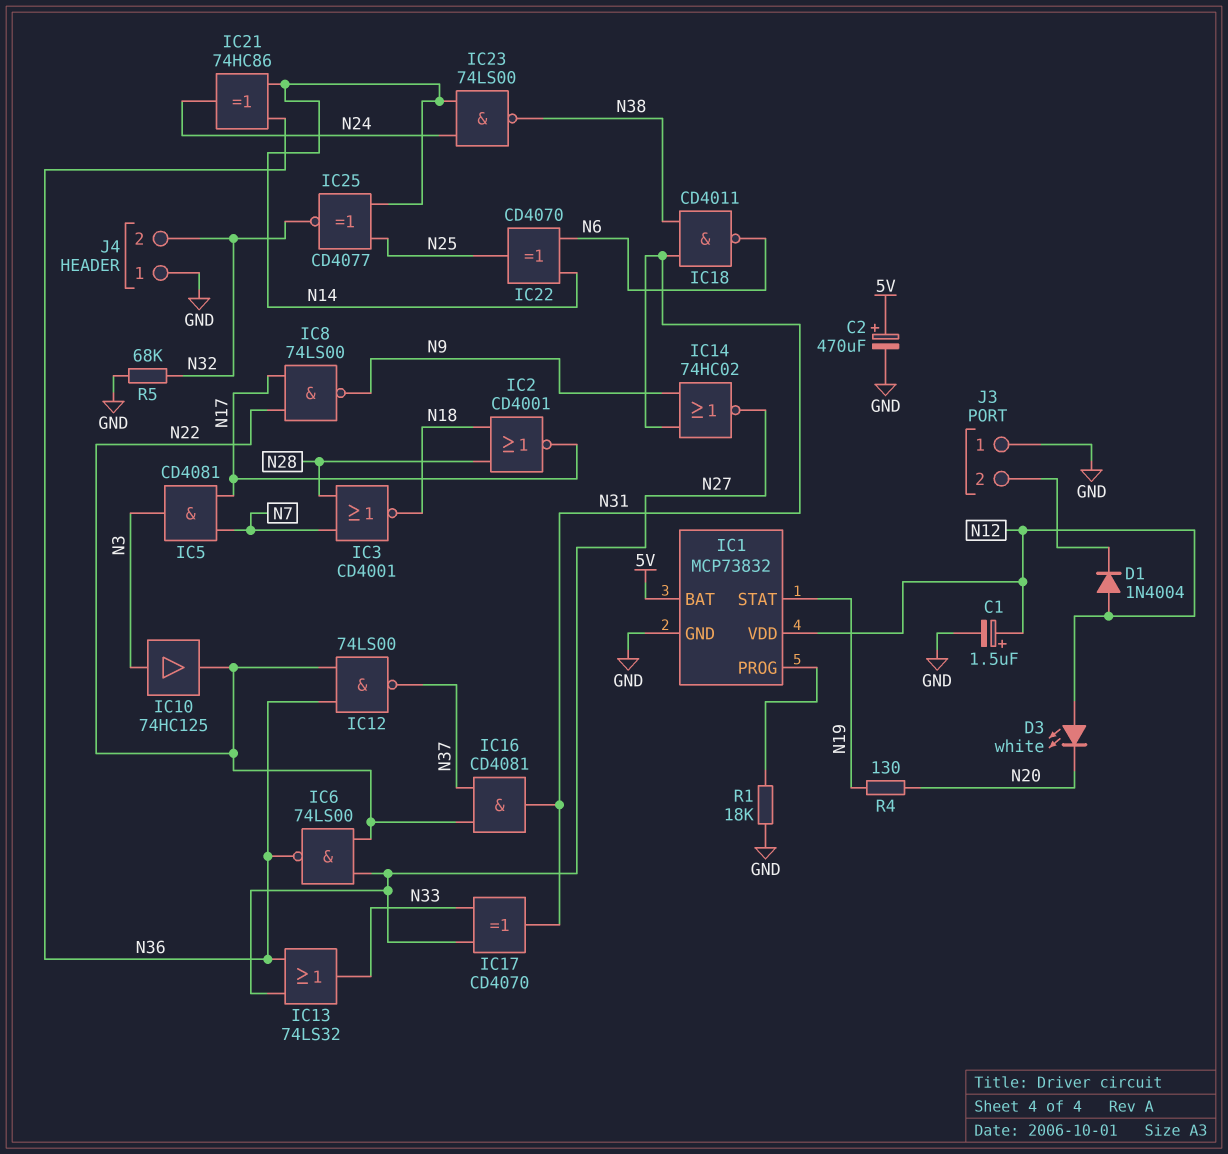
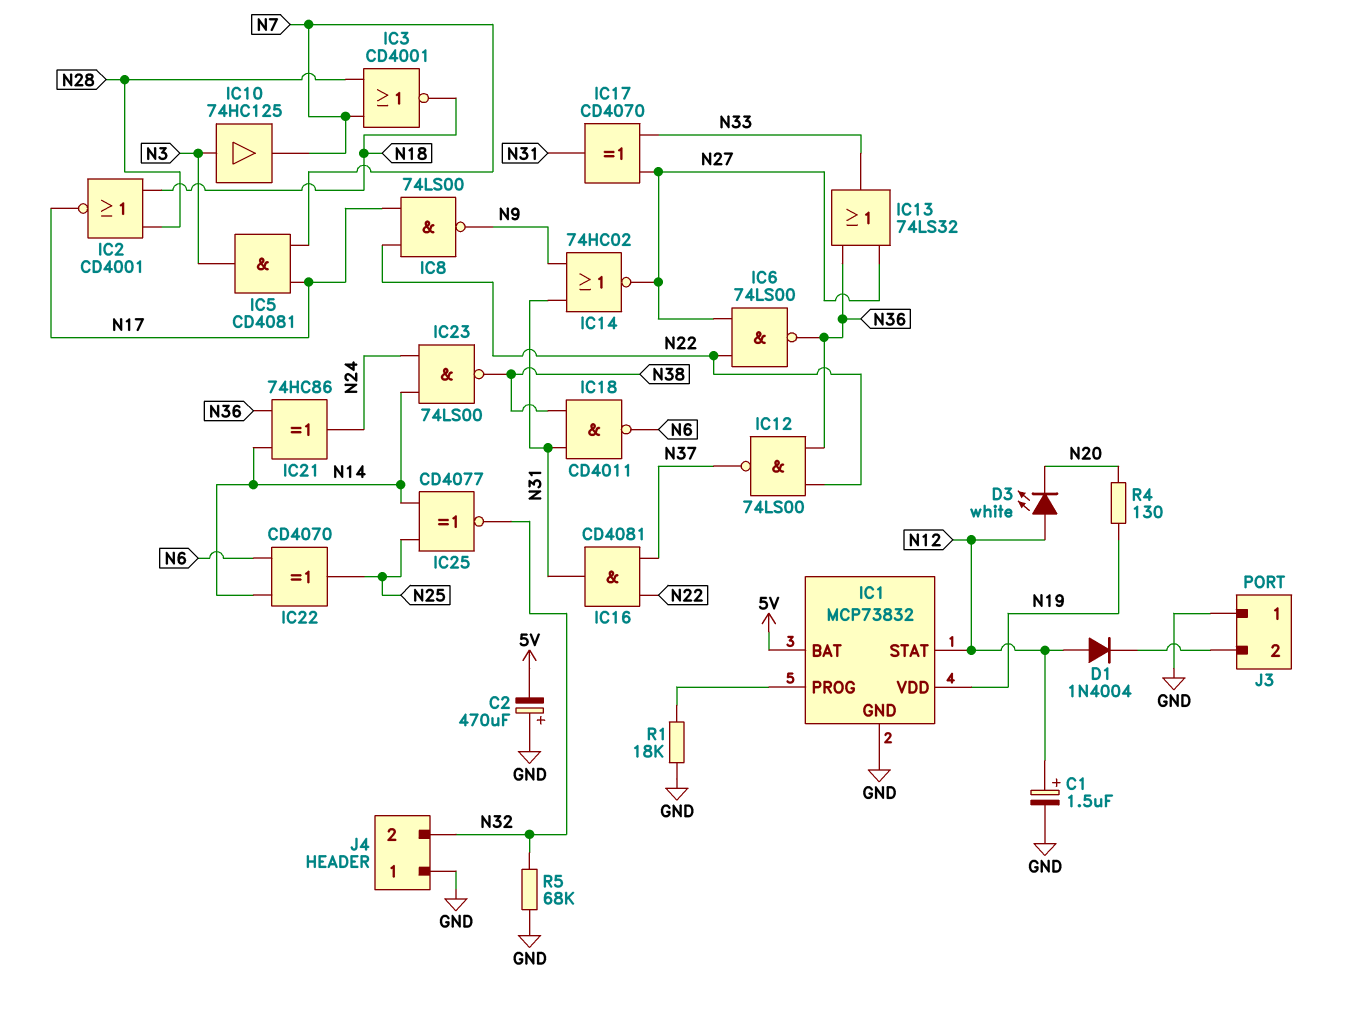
C2: 470uF (plus 5V, minus GND) -> 470uF (plus GND, minus 5V)
IC1 pin STAT: N19 -> N12
IC1 pin VDD: N12 -> N19
IC10: buffer 74HC125 (in N3, out N22) -> buffer 74HC125 (in N3, out N7)

